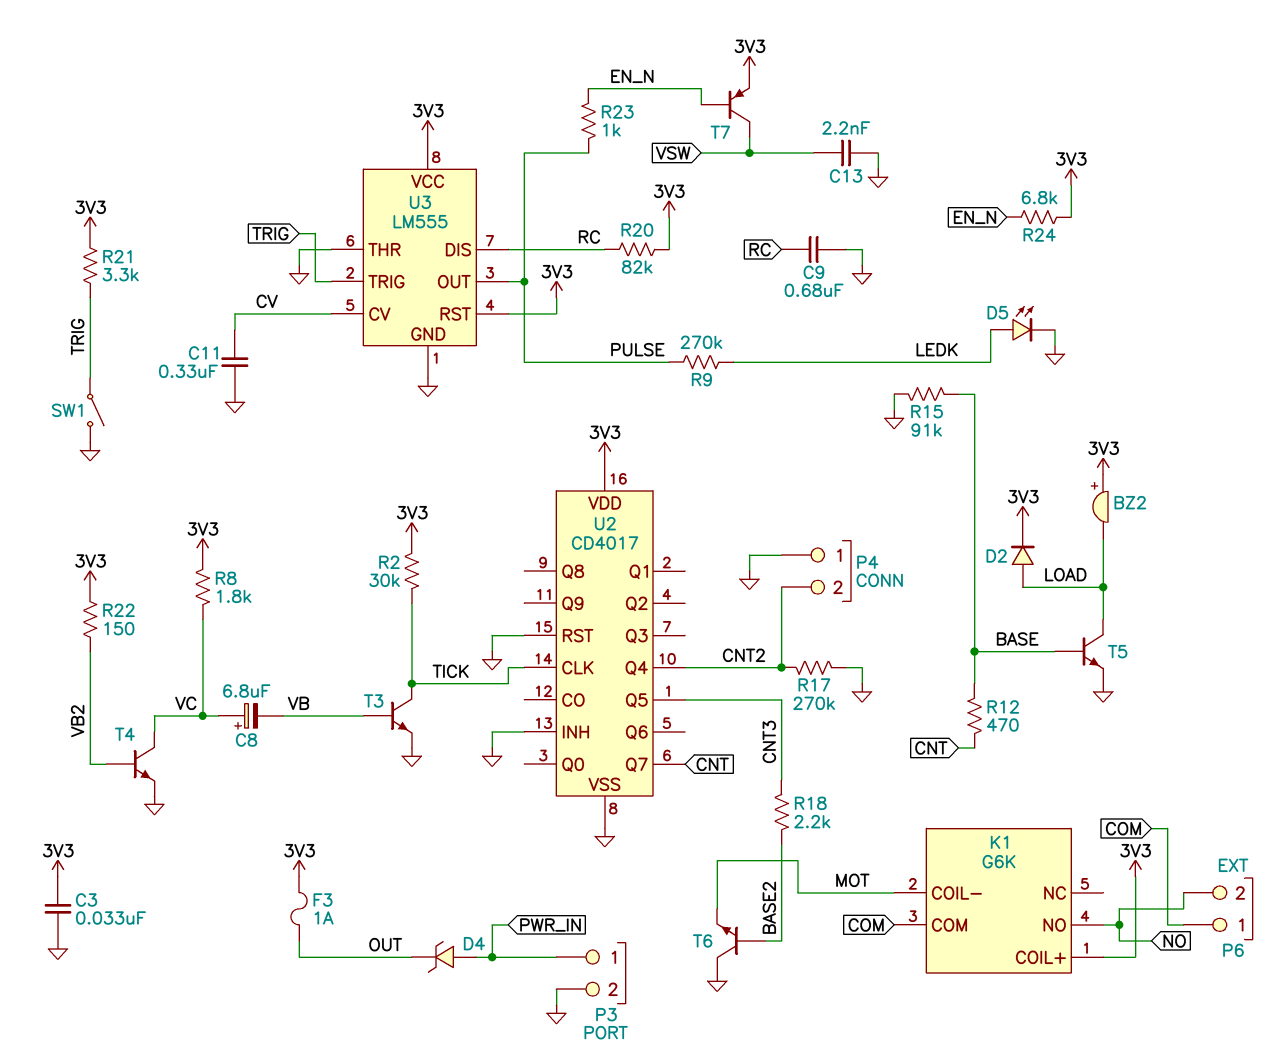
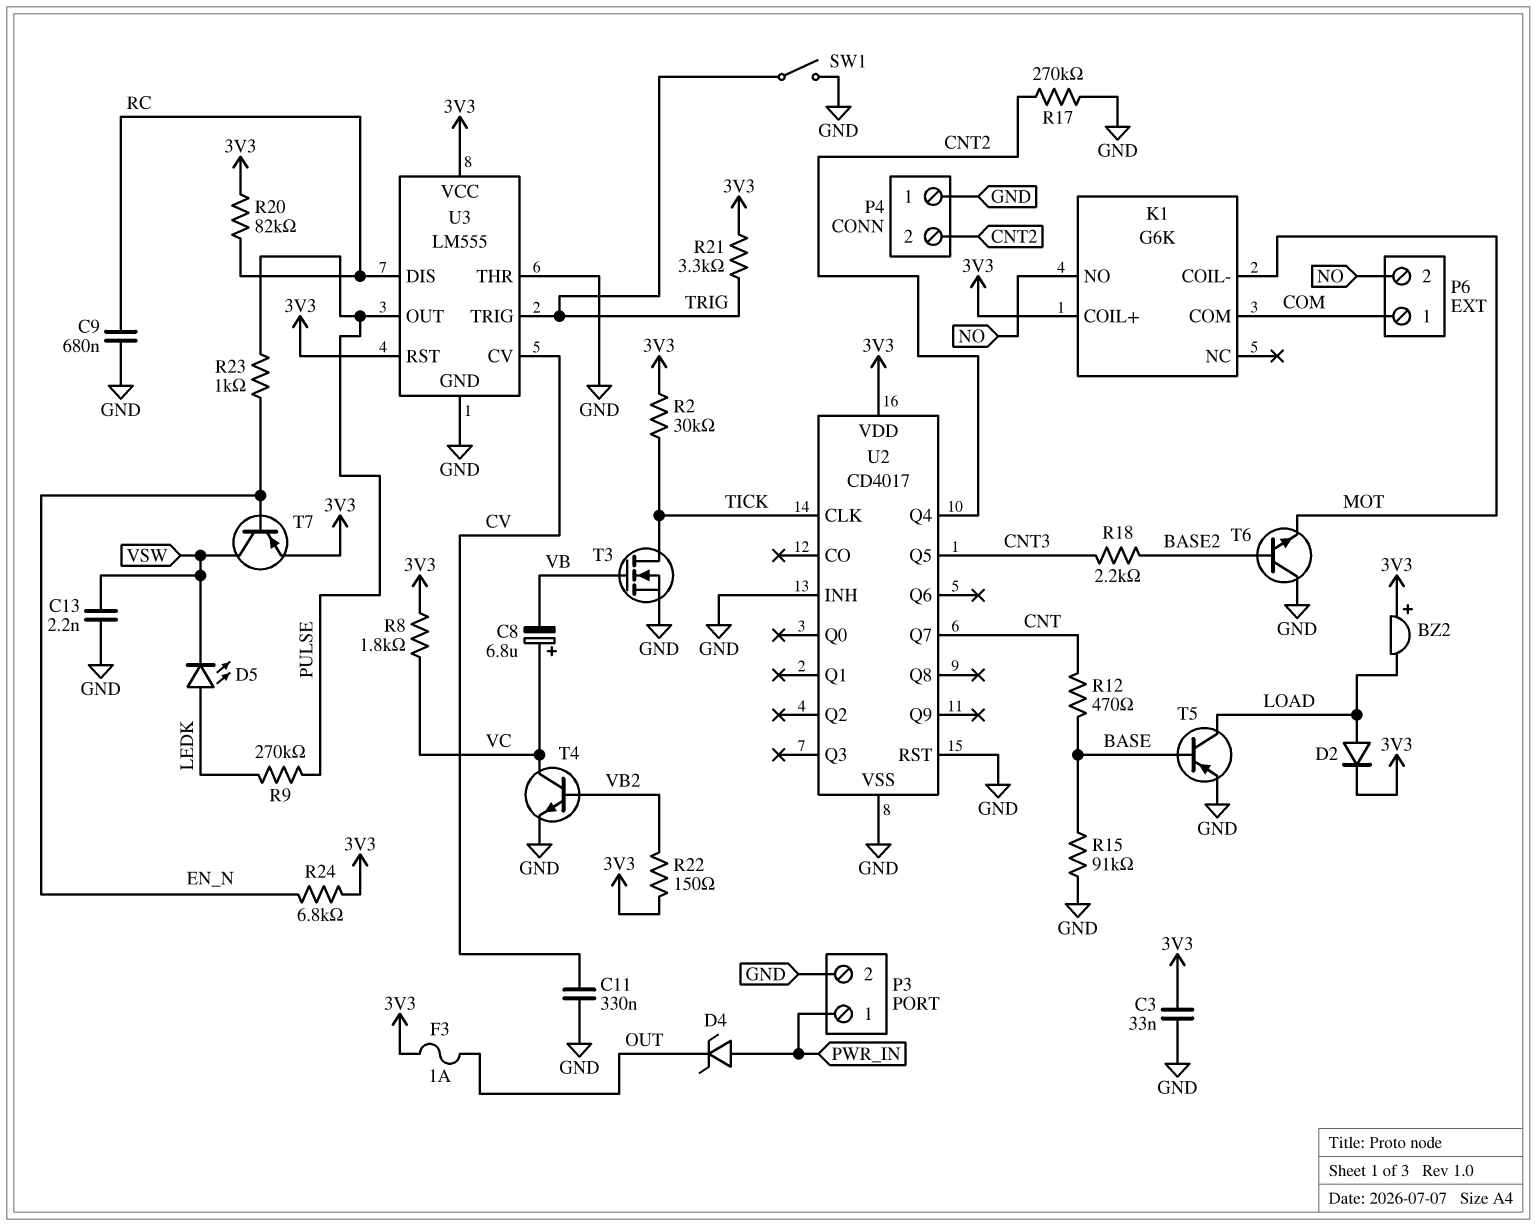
D5: LED (A LEDK, K GND) -> LED (A LEDK, K VSW)
T3: NPN (B VB, C TICK, E GND) -> NMOS (G VB, D TICK, S GND)
T5: NPN (B BASE, C LOAD, E GND) -> PNP (B BASE, C LOAD, E GND)

